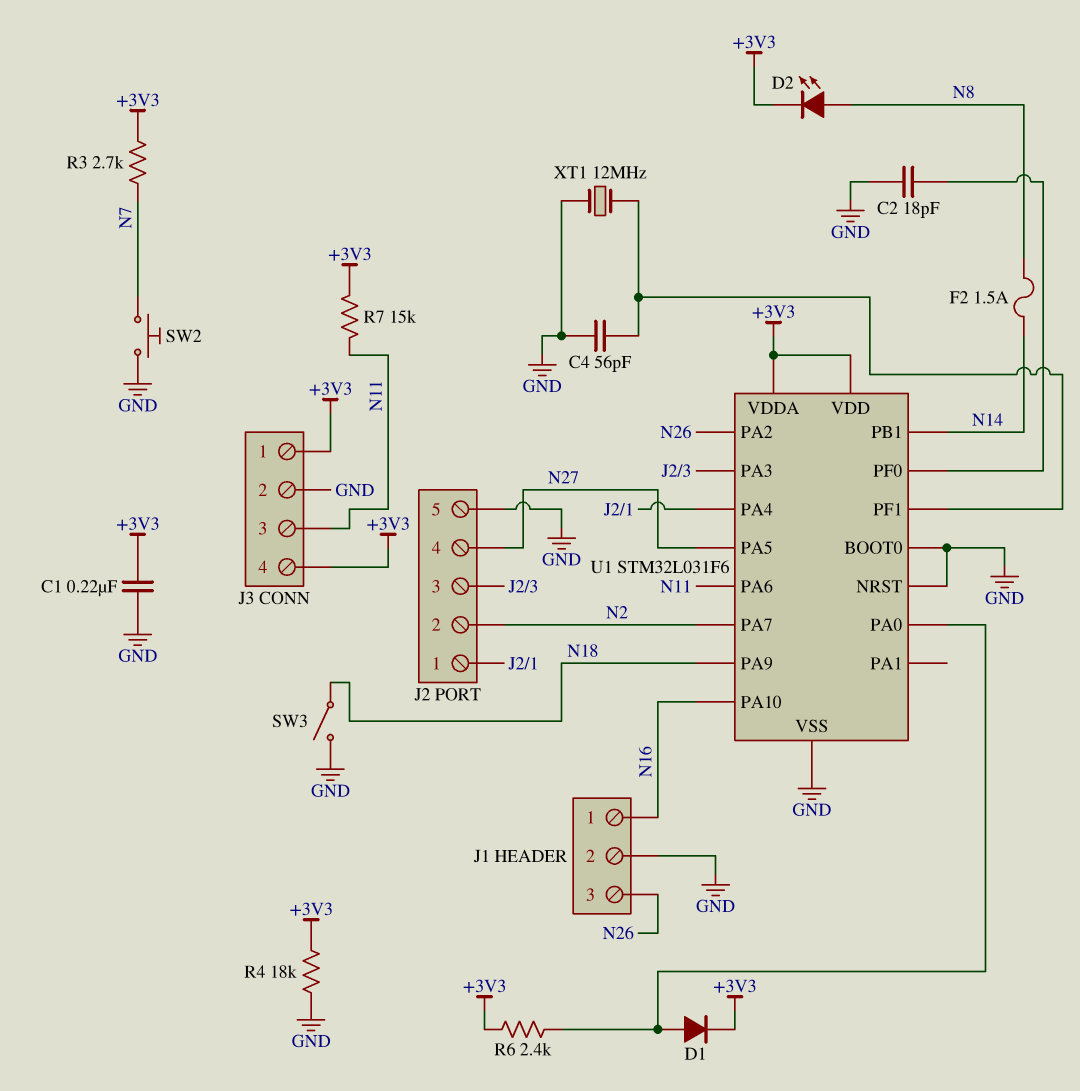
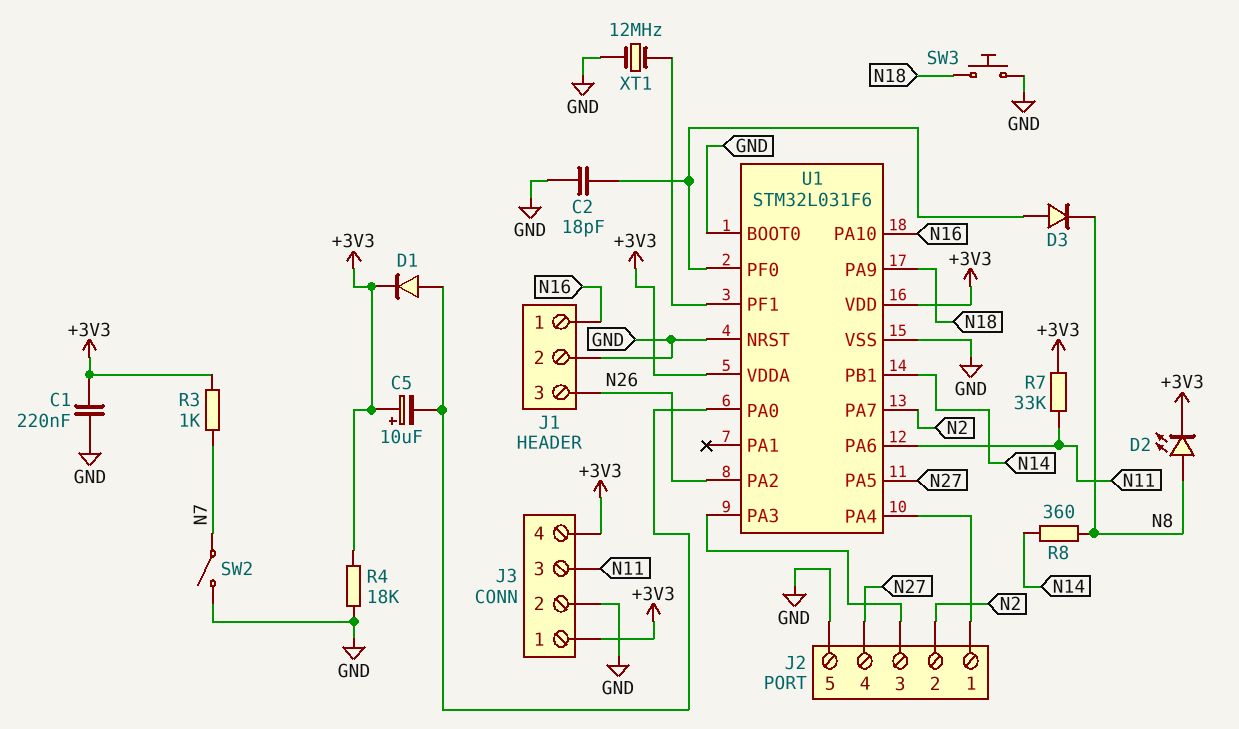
C4: 56pF (GND, U1/PF1) -> none
C5: none -> 10uF (plus +3V3, minus U1/PA0)
D3: none -> diode (A U1/PF0, K N8)
F2: 1.5A (N8, N14) -> none
R3: 2.7k (+3V3, N7) -> 1k (+3V3, N7)
R6: 2.4k (+3V3, U1/PA0) -> none
R7: 15k (+3V3, N11) -> 33k (+3V3, N11)
R8: none -> 360 (N8, N14)
SW2: button (GND, N7) -> switch (GND, N7)
SW3: switch (GND, N18) -> button (GND, N18)

